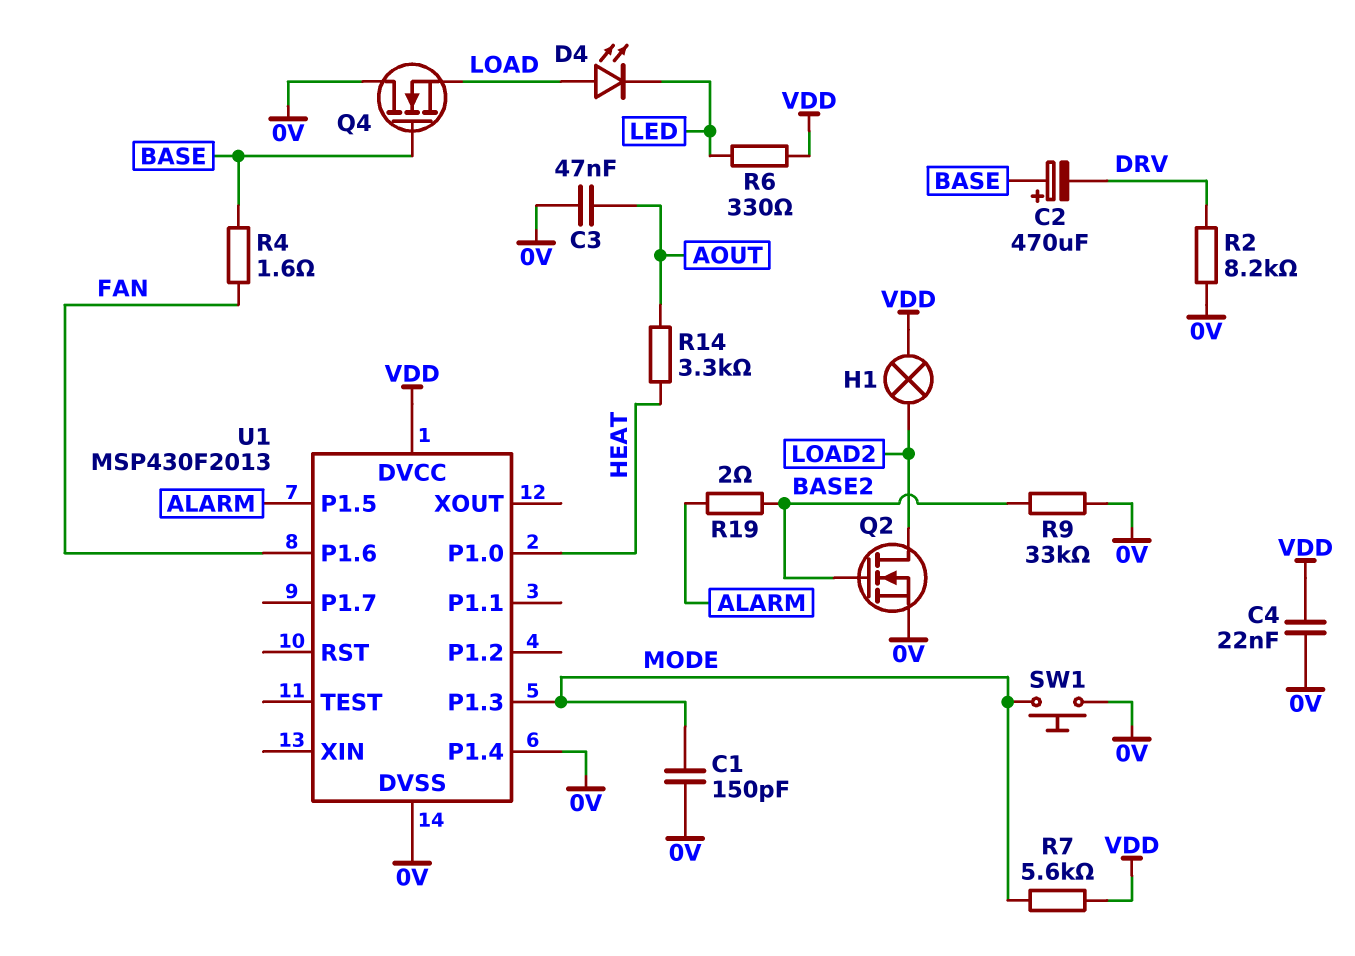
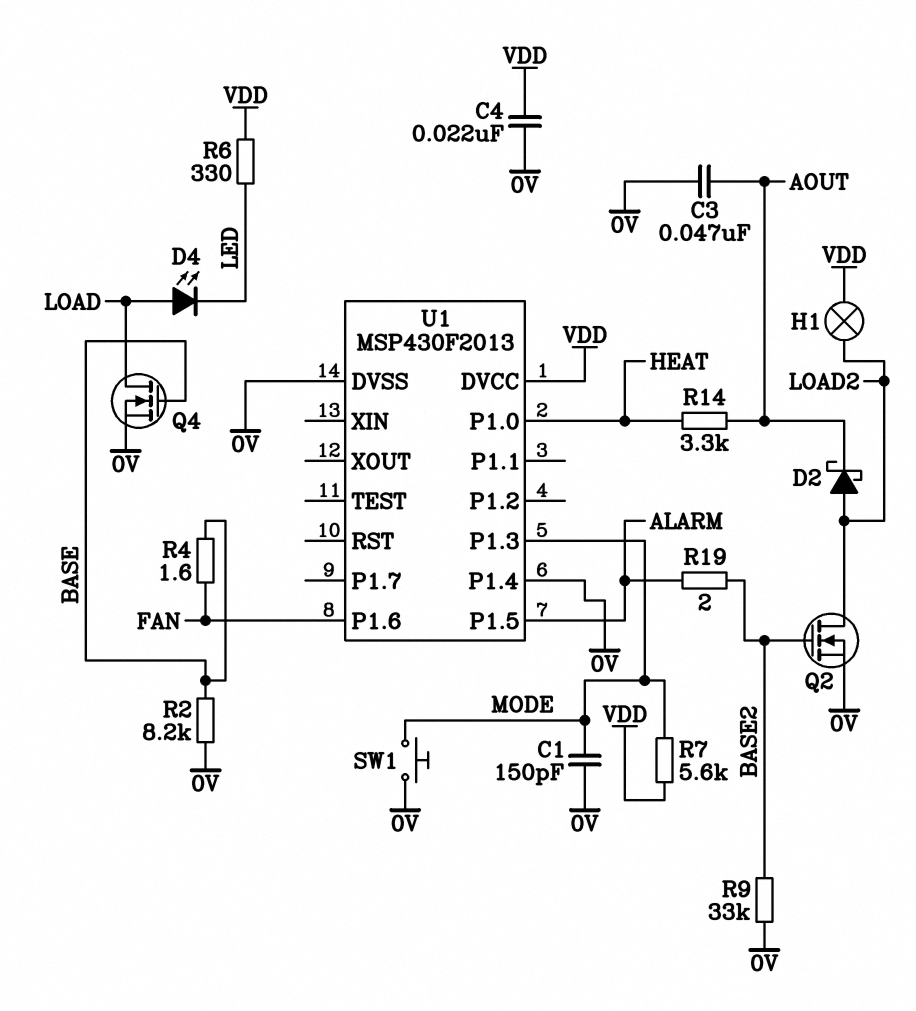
C2: 470uF (plus BASE, minus DRV) -> none
D2: none -> schottky (A LOAD2, K AOUT)
Q4: NMOS (G BASE, D 0V, S LOAD) -> NMOS (G BASE, D LOAD, S 0V)
R2: 8.2k (0V, DRV) -> 8.2k (0V, BASE)

